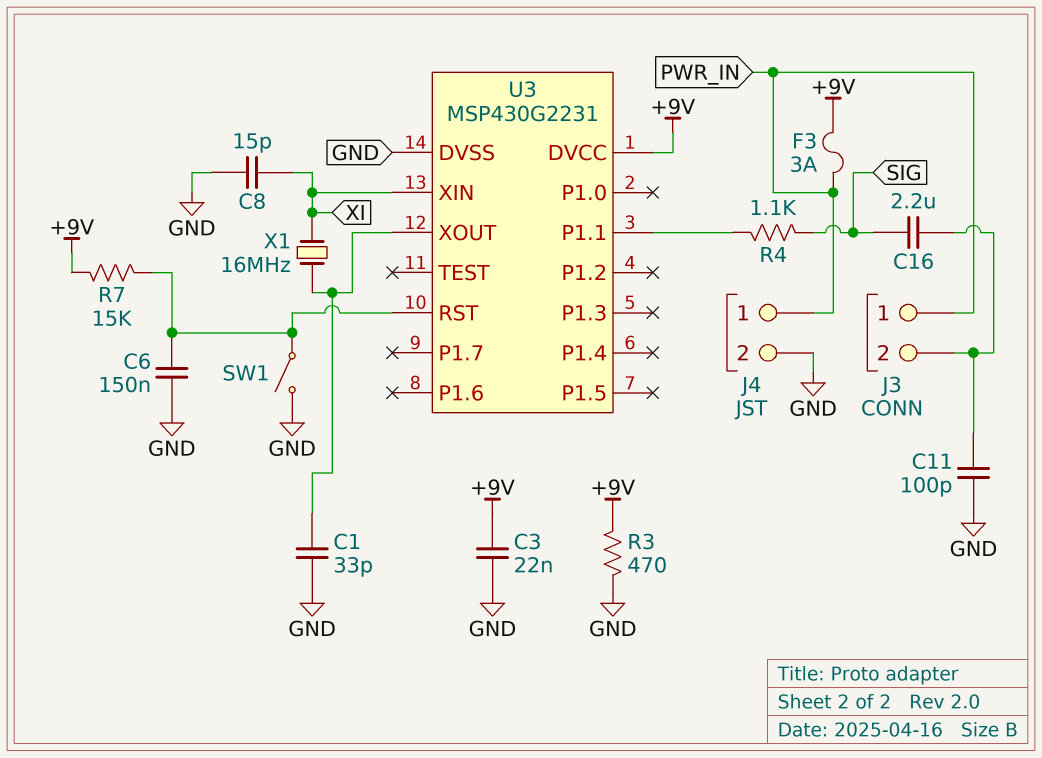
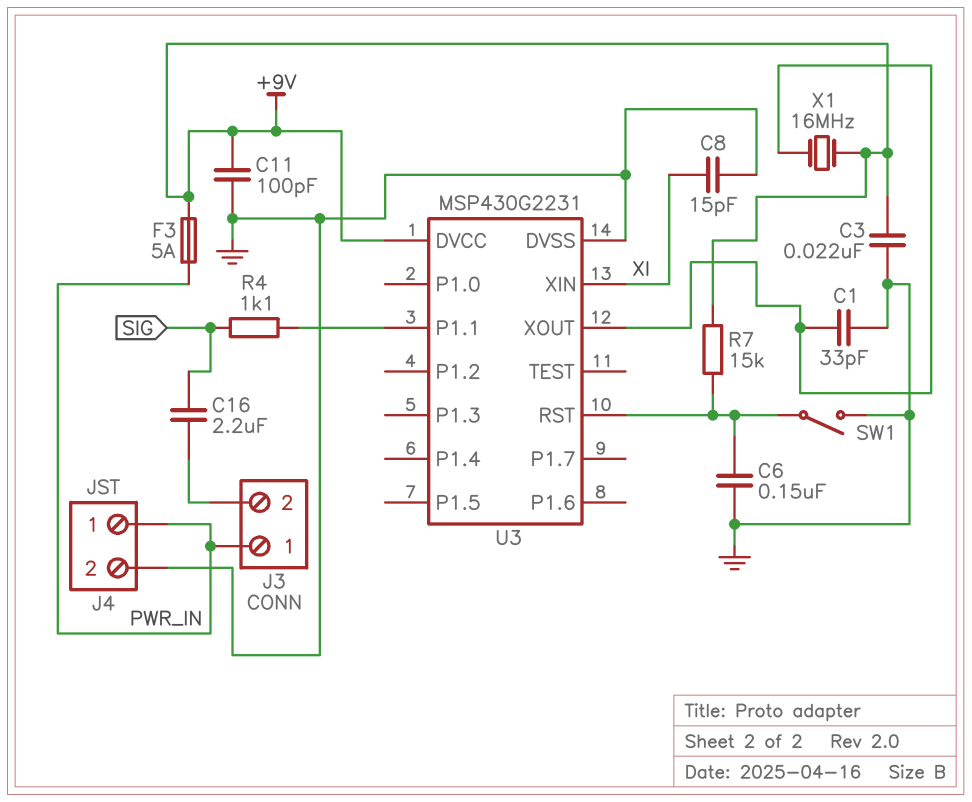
C11: 100pF (GND, J3/2) -> 100pF (+9V, GND)
F3: 3A (+9V, PWR_IN) -> 5A (+9V, PWR_IN)
R3: 470 (+9V, GND) -> none
X1: 16MHz (U3/XOUT, XI) -> 16MHz (+9V, U3/XOUT)

